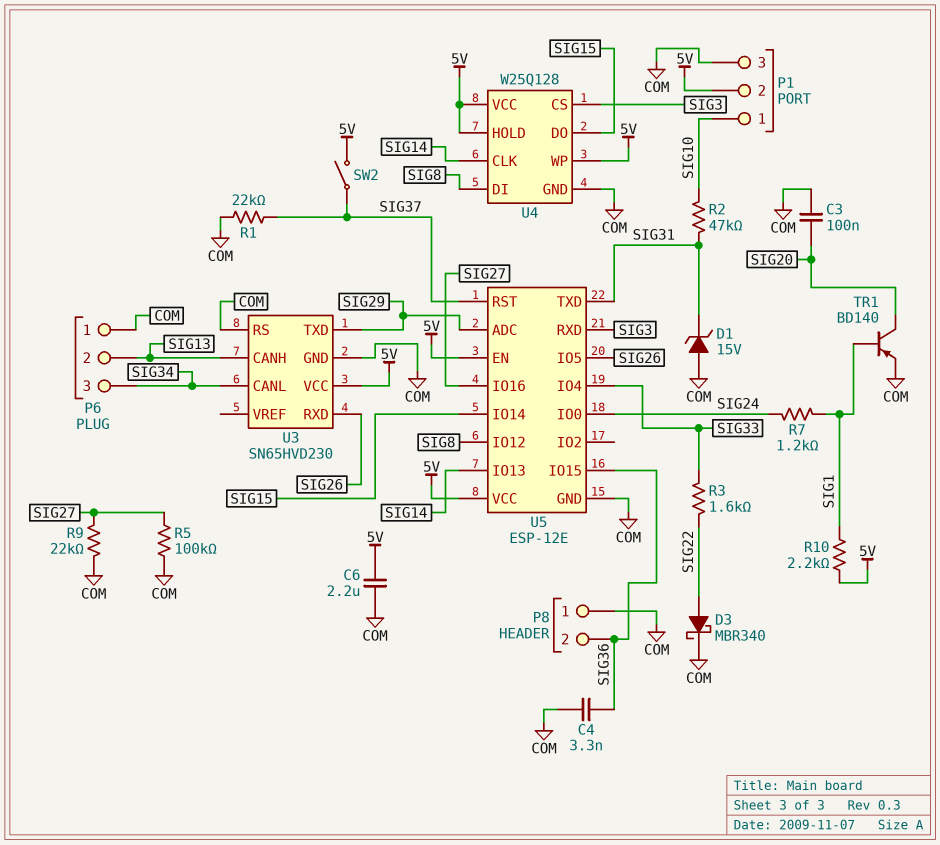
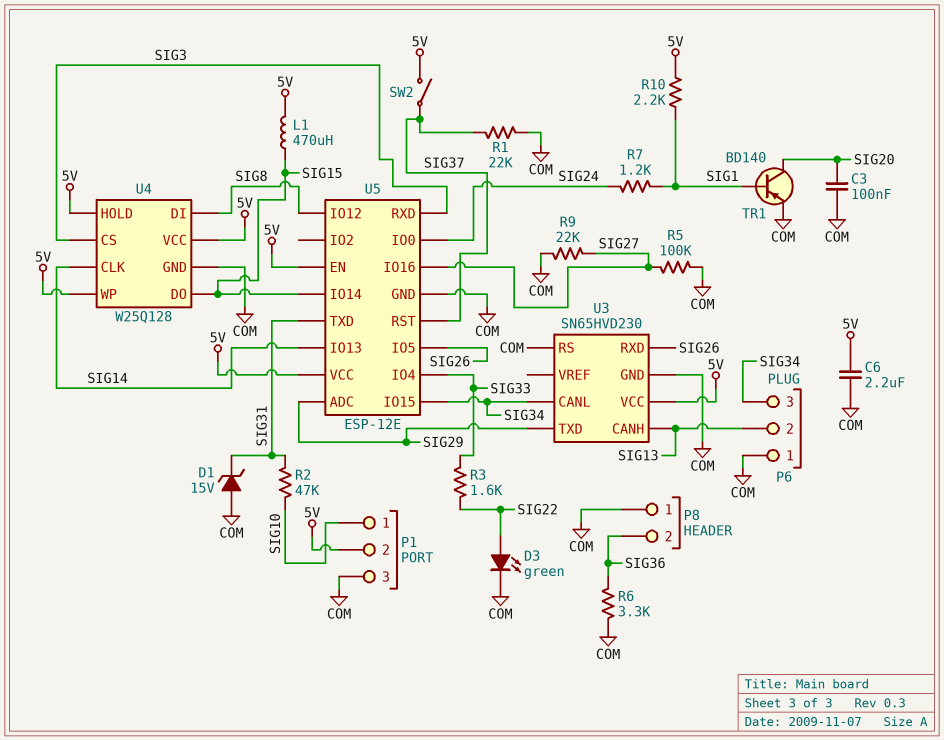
C4: 3.3nF (COM, SIG36) -> none
D3: schottky MBR340 (A SIG22, K COM) -> LED green (A SIG22, K COM)
L1: none -> 470uH (5V, SIG15)
R6: none -> 3.3k (COM, SIG36)
U5 pin IO15: SIG36 -> SIG34

